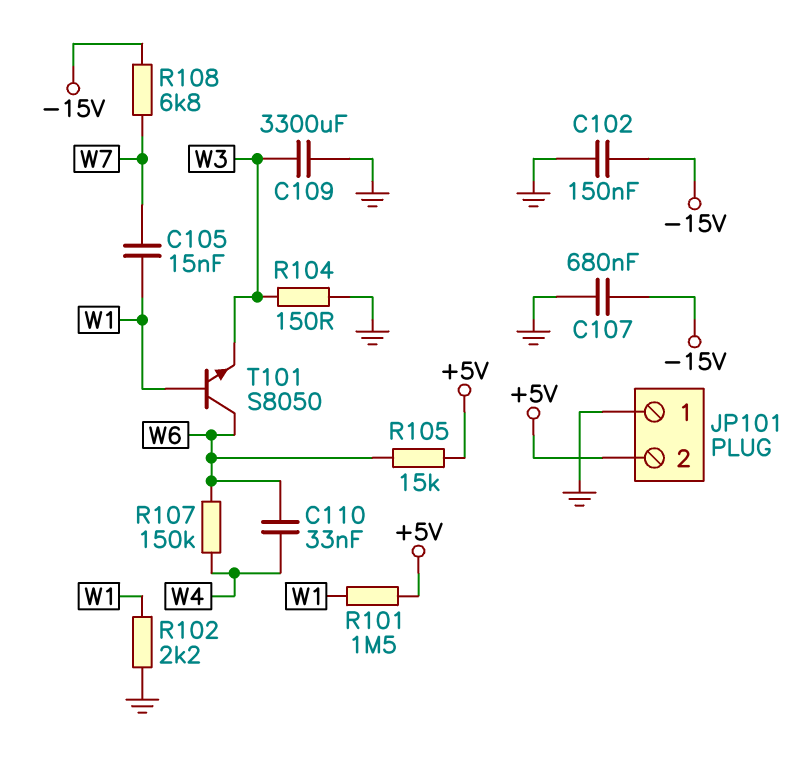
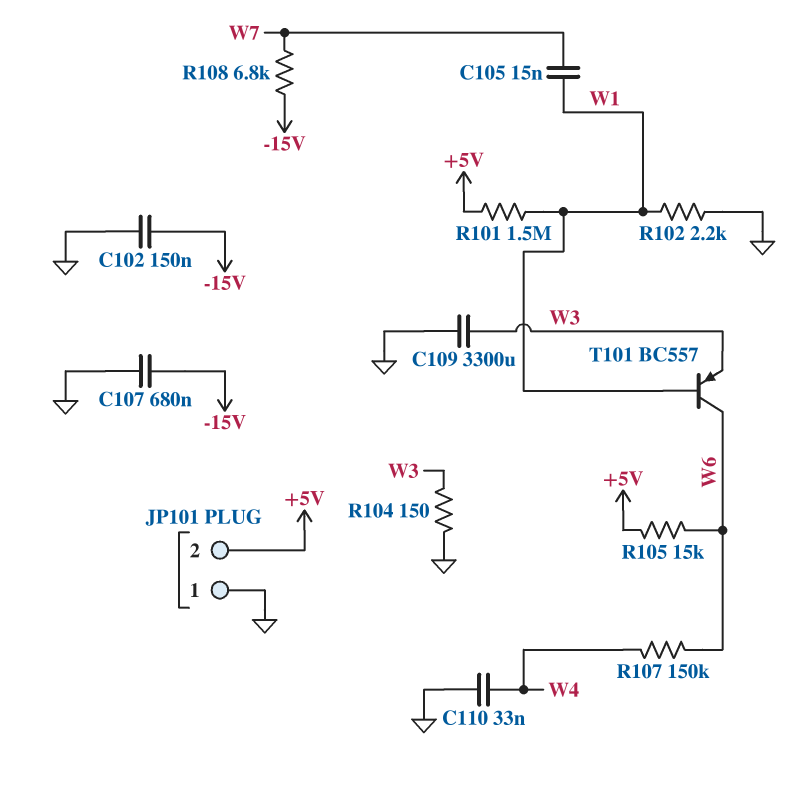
C110: 33nF (W4, W6) -> 33nF (GND, W4)
T101: NPN S8050 (B W1, C W6, E W3) -> PNP BC557 (B W1, C W6, E W3)

